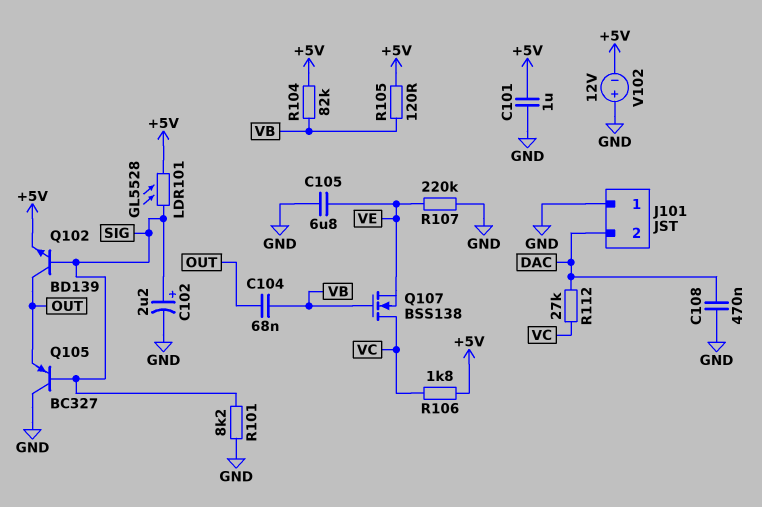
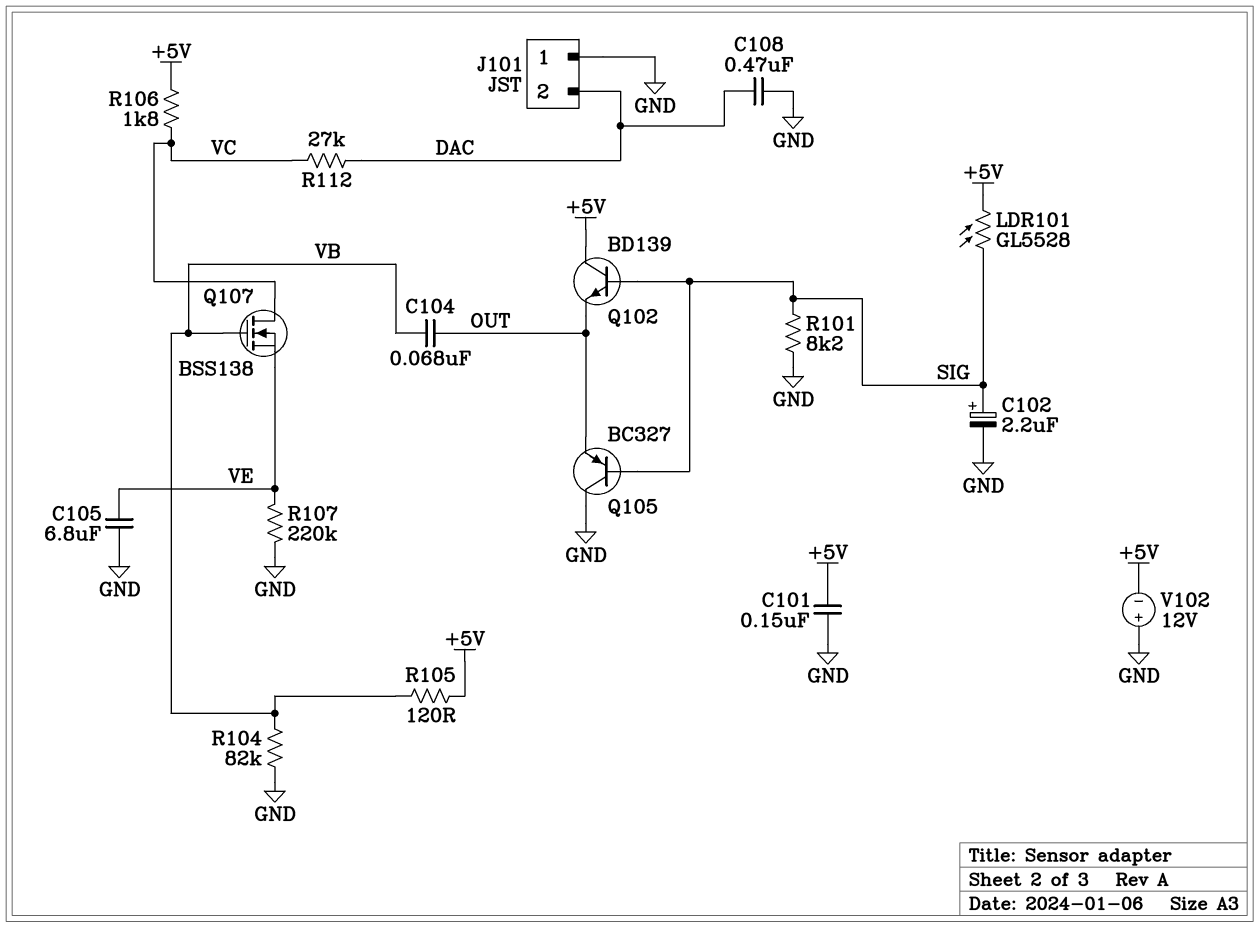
C101: 1uF (+5V, GND) -> 150nF (+5V, GND)
Q102: NPN BD139 (B SIG, C OUT, E +5V) -> NPN BD139 (B SIG, C +5V, E OUT)
R104: 82k (+5V, VB) -> 82k (GND, VB)

